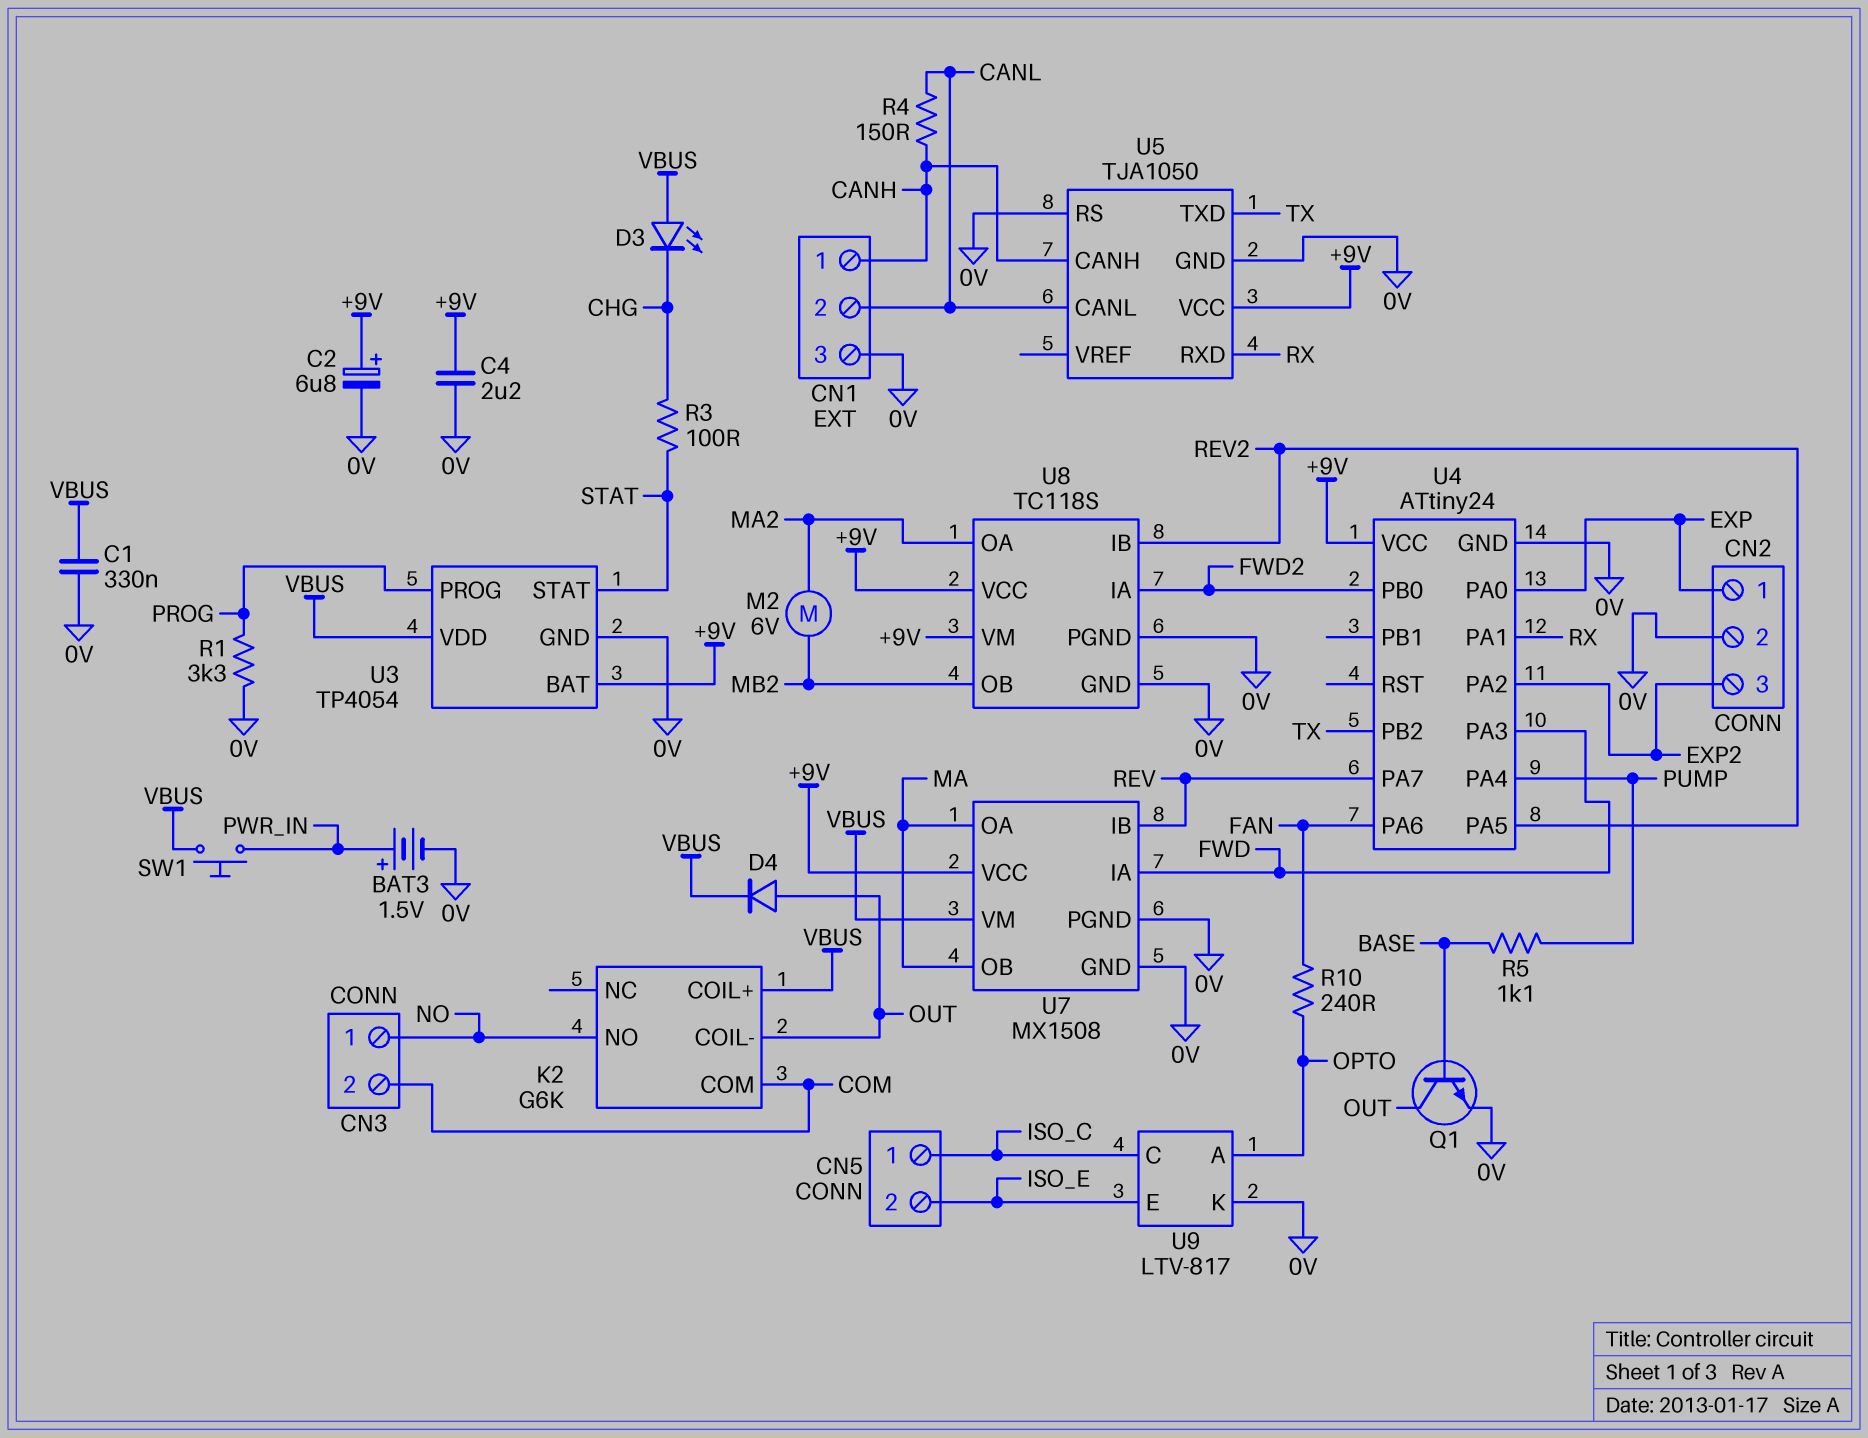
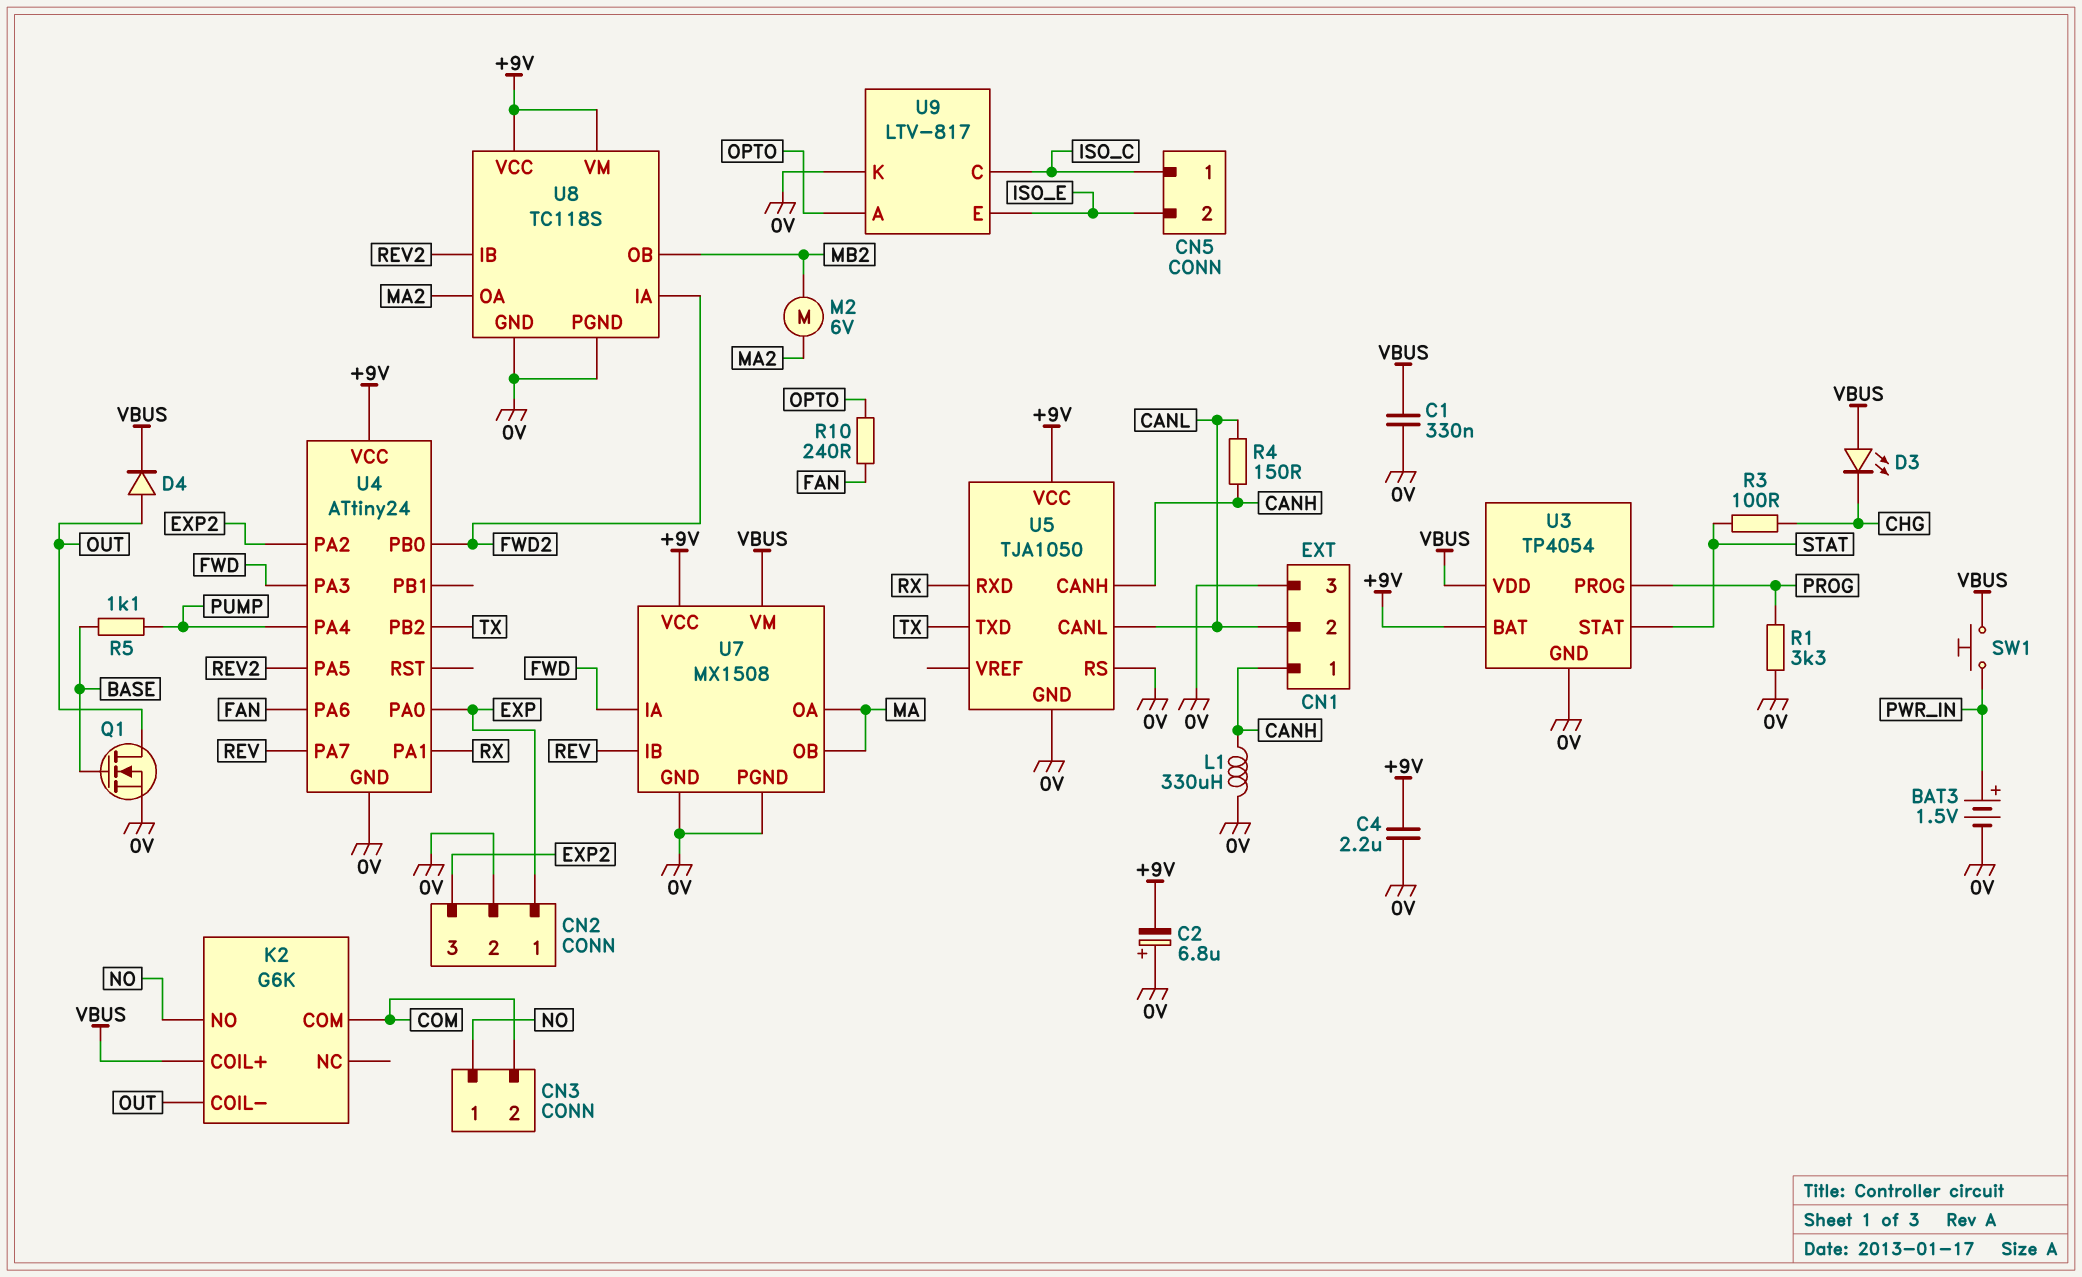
C2: 6.8uF (plus +9V, minus 0V) -> 6.8uF (plus 0V, minus +9V)
L1: none -> 330uH (0V, CANH)
Q1: NPN (B BASE, C OUT, E 0V) -> NMOS (G BASE, D OUT, S 0V)

